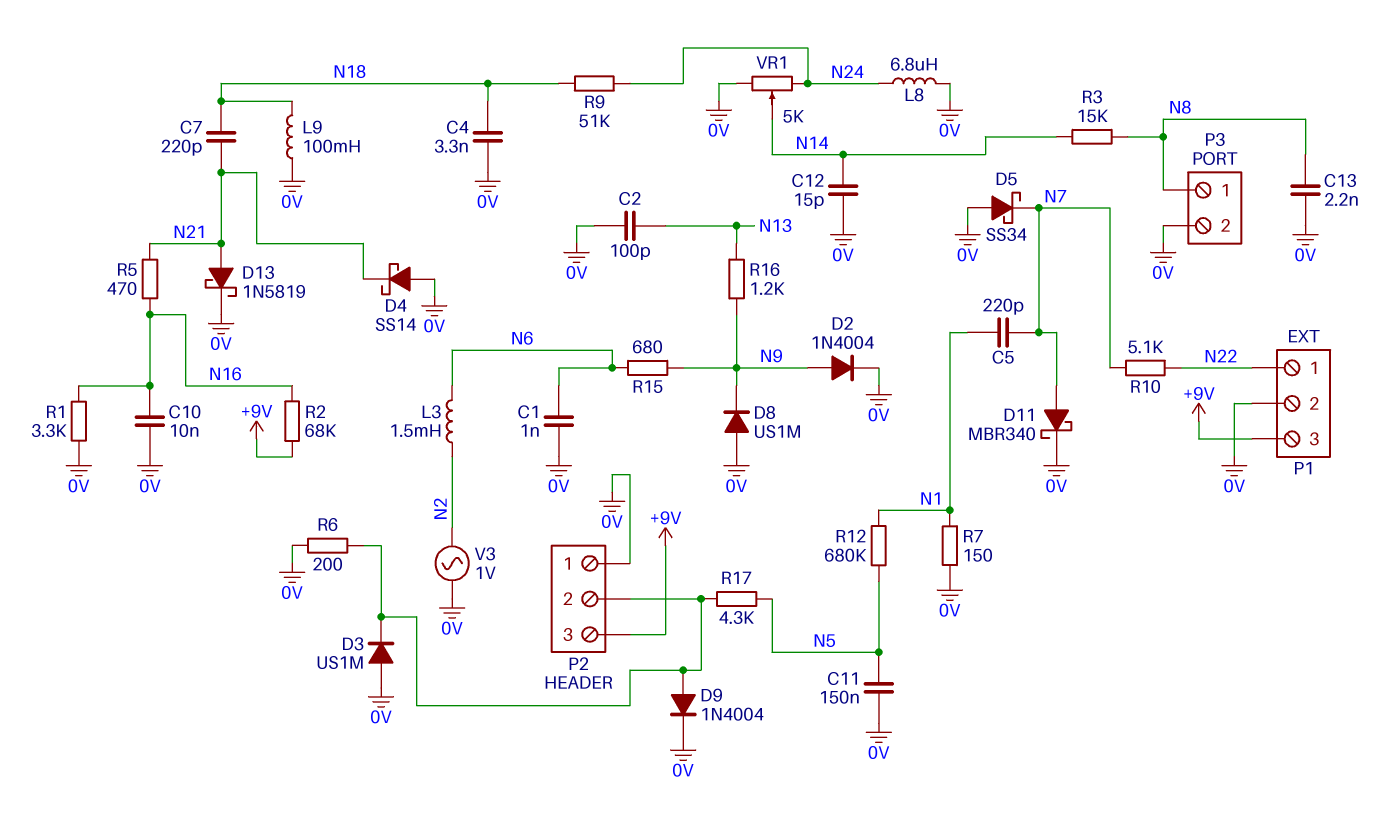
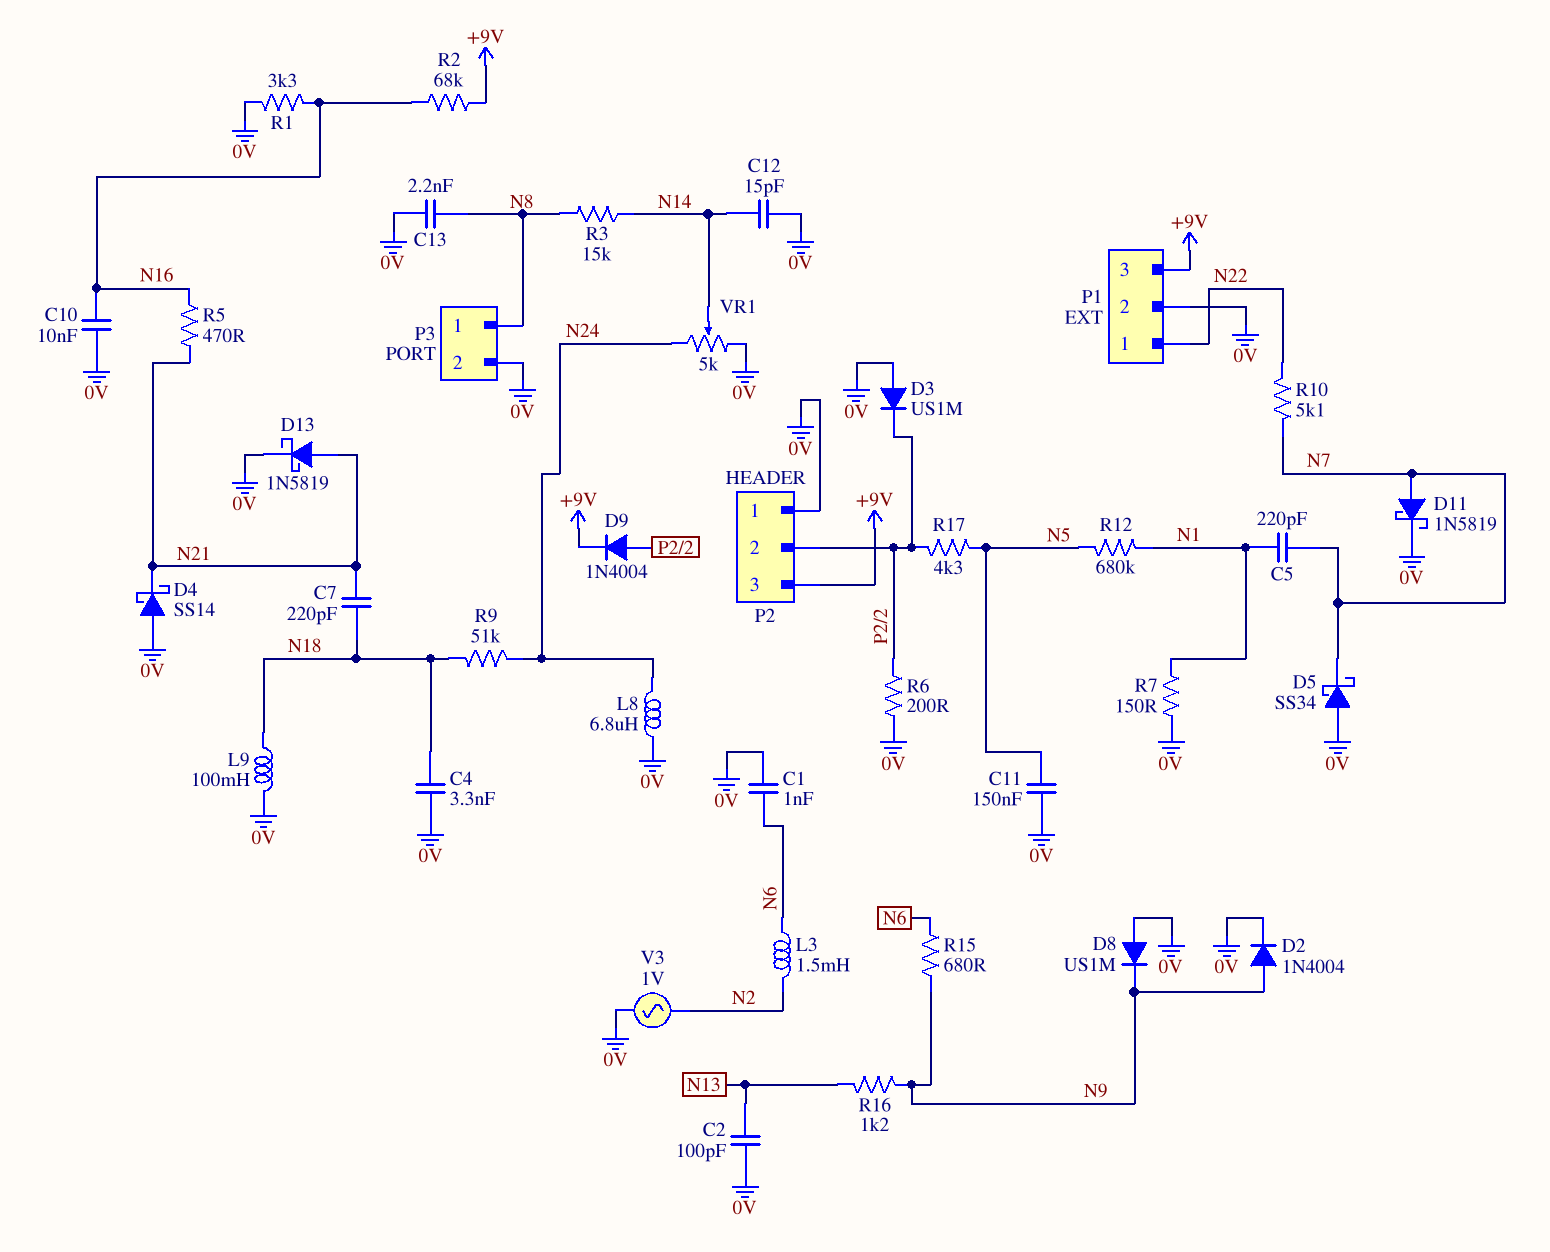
D9: diode 1N4004 (A P2/2, K 0V) -> diode 1N4004 (A P2/2, K +9V)
D11: schottky MBR340 (A N7, K 0V) -> schottky 1N5819 (A N7, K 0V)

